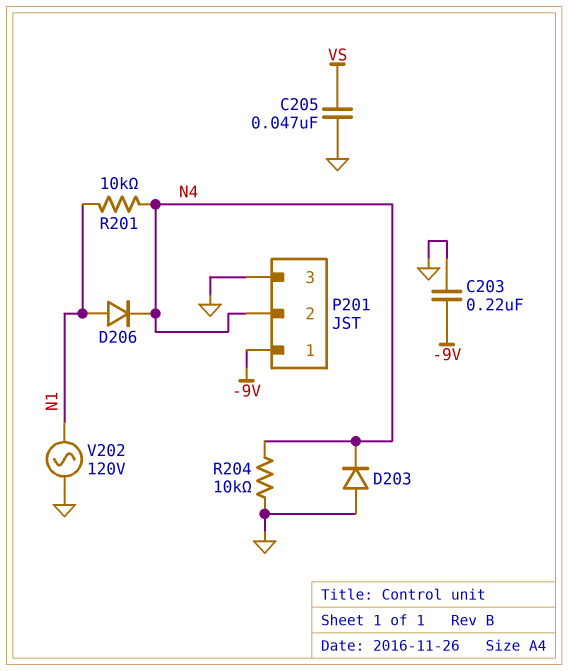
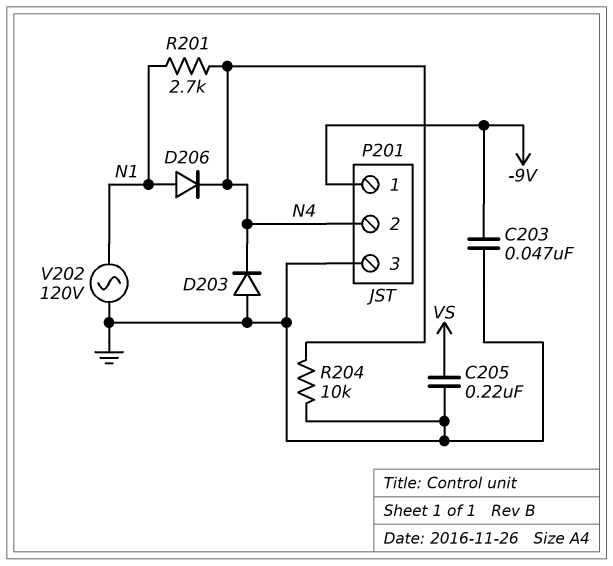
C203: 220nF (-9V, GND) -> 47nF (-9V, GND)
C205: 47nF (GND, VS) -> 220nF (GND, VS)
R201: 10k (N1, N4) -> 2.7k (N1, N4)

